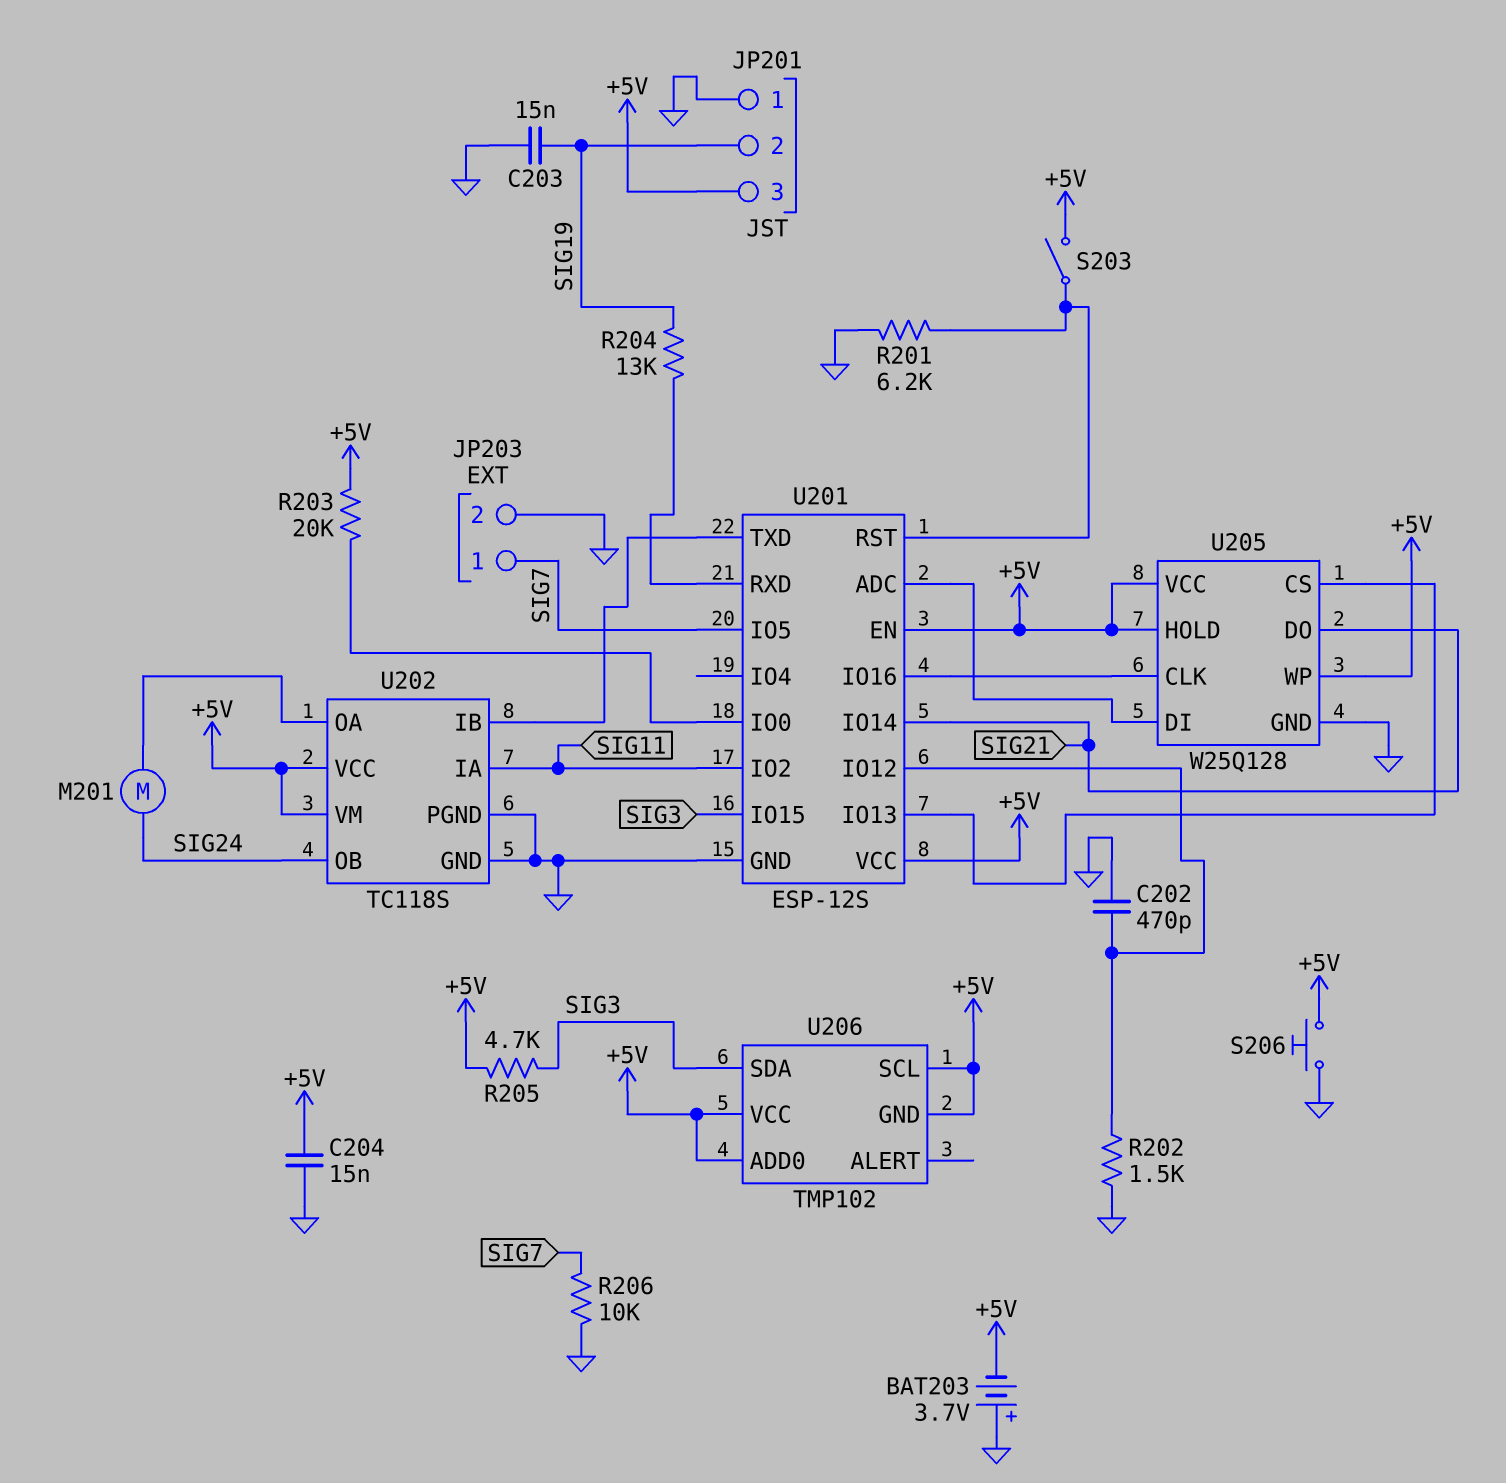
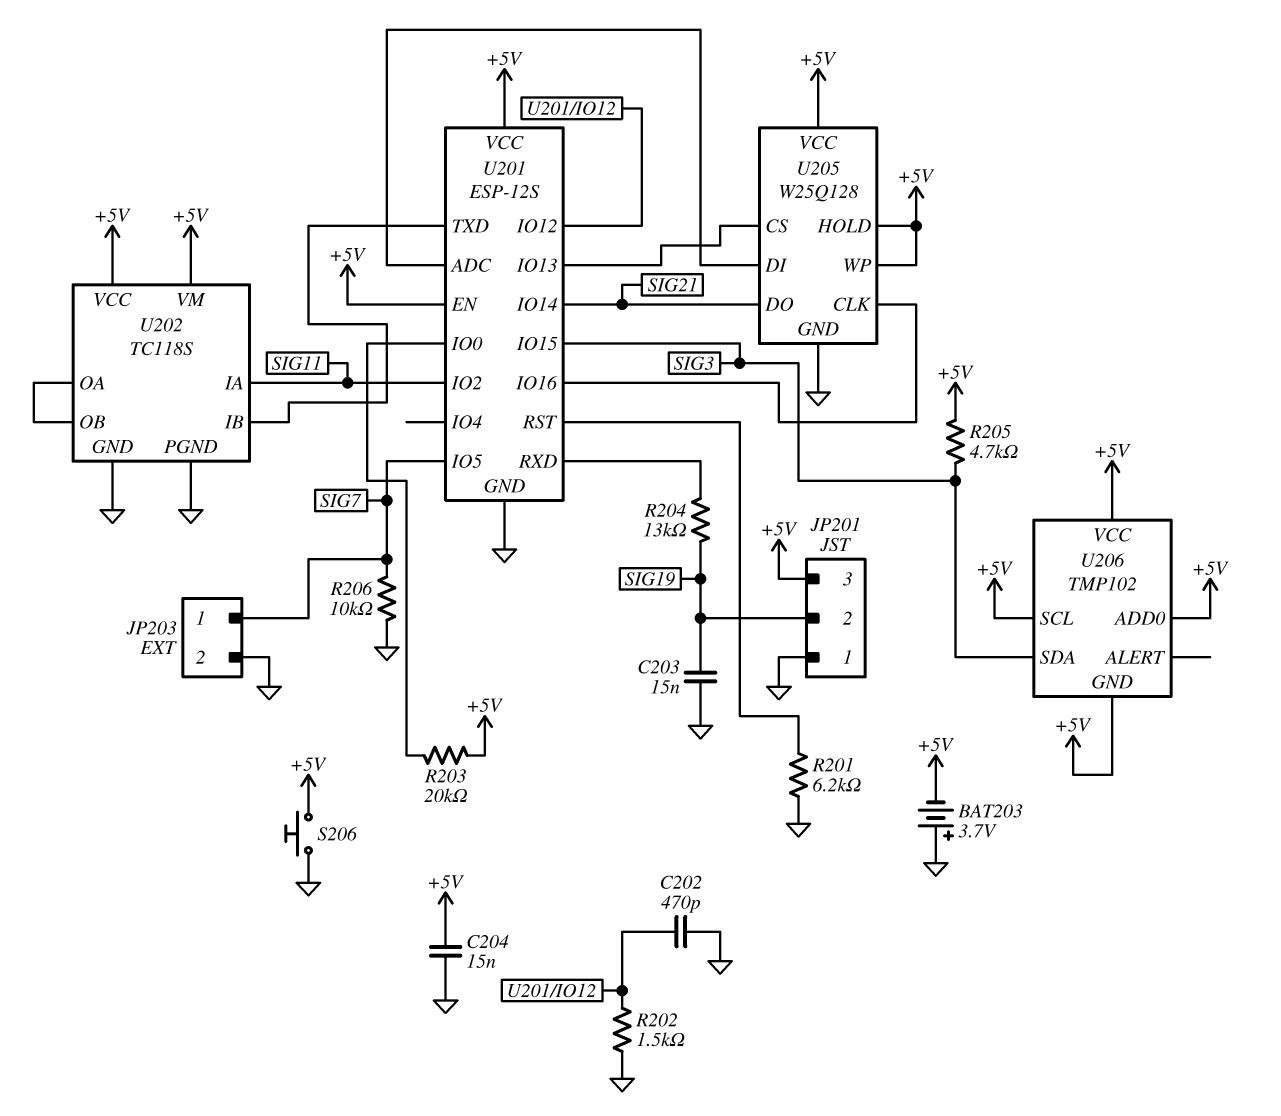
M201: motor (SIG24, U202/OA) -> none
S203: switch (+5V, U201/RST) -> none
U202 pin OB: SIG24 -> U202/OA

